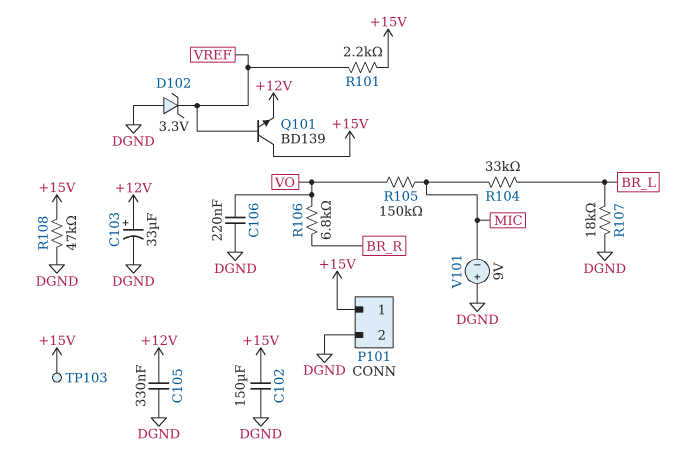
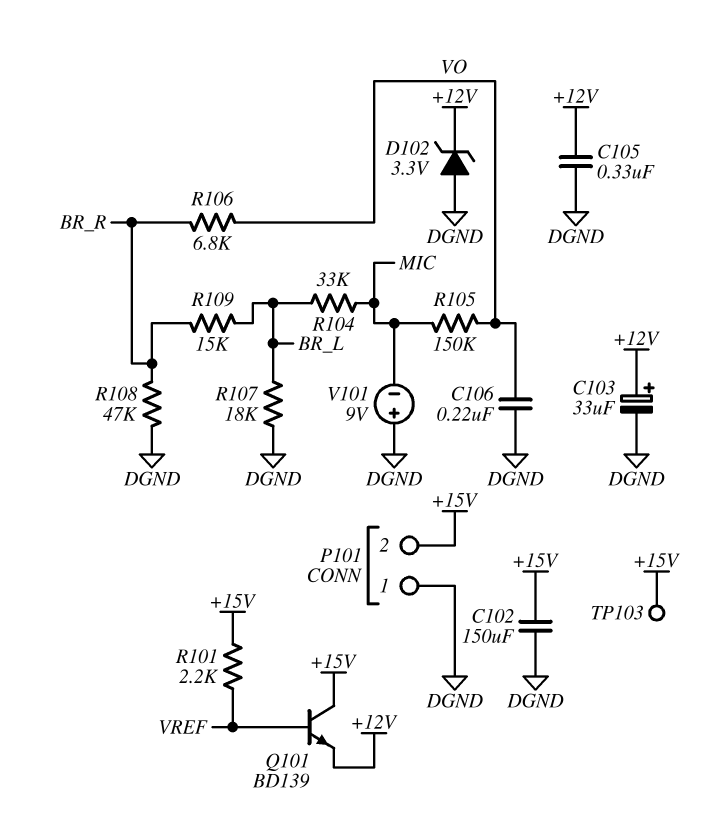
D102: zener 3.3V (A DGND, K VREF) -> zener 3.3V (A DGND, K +12V)
P101 pin 1: +15V -> DGND
P101 pin 2: DGND -> +15V
R108: 47k (+15V, DGND) -> 47k (BR_R, DGND)
R109: none -> 15k (BR_L, BR_R)

